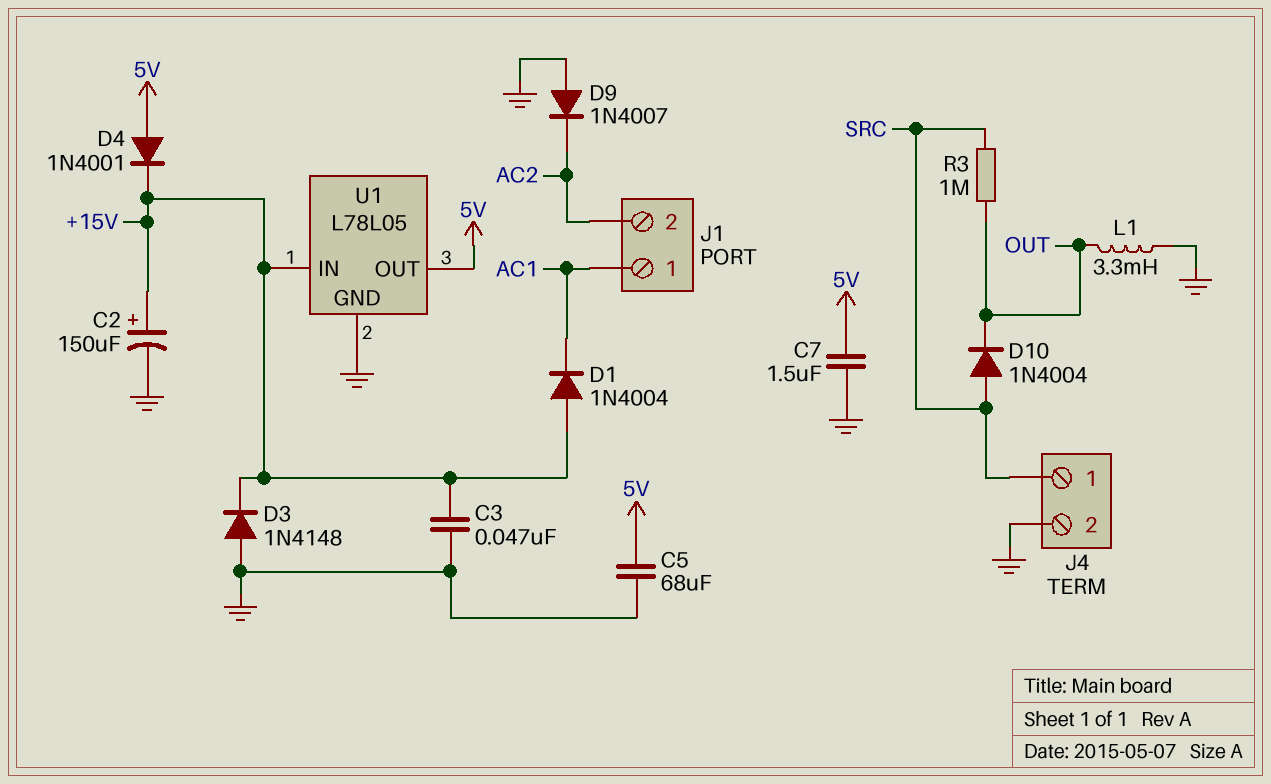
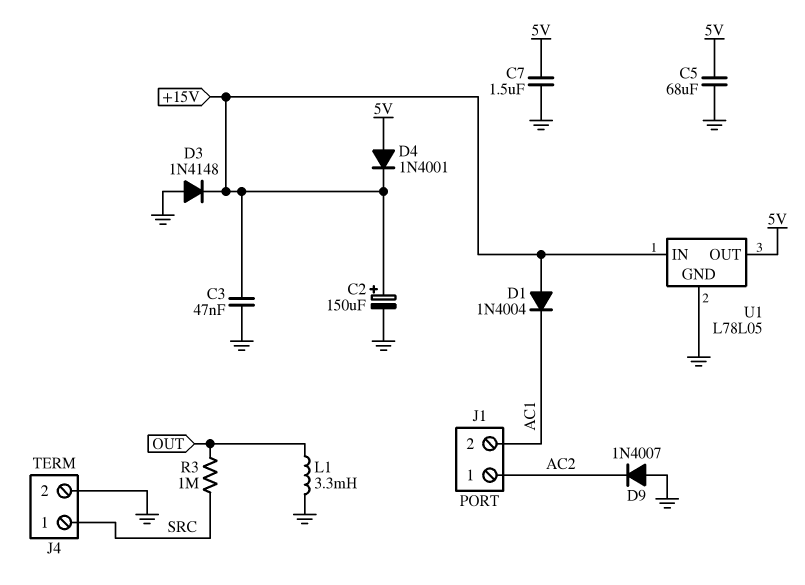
D10: diode 1N4004 (A SRC, K OUT) -> none
J1 pin 1: AC1 -> AC2
J1 pin 2: AC2 -> AC1

